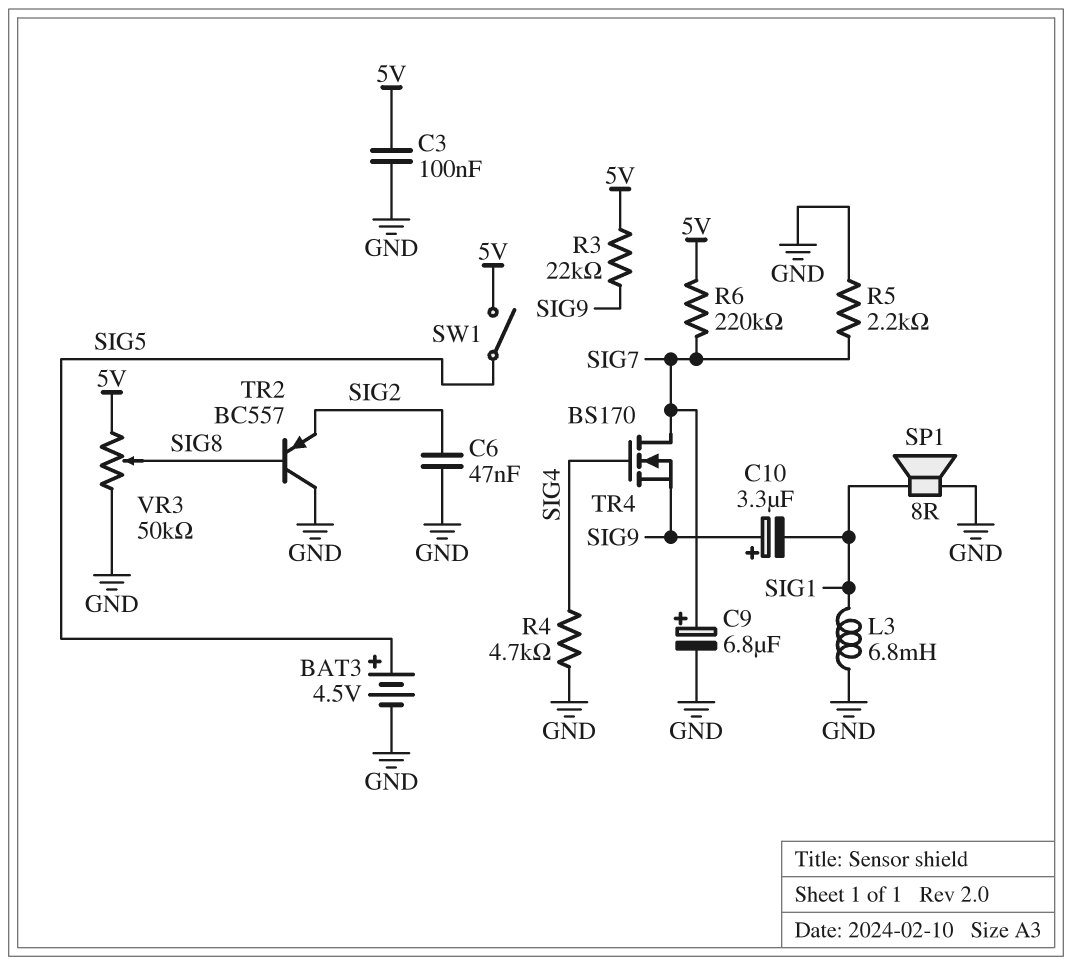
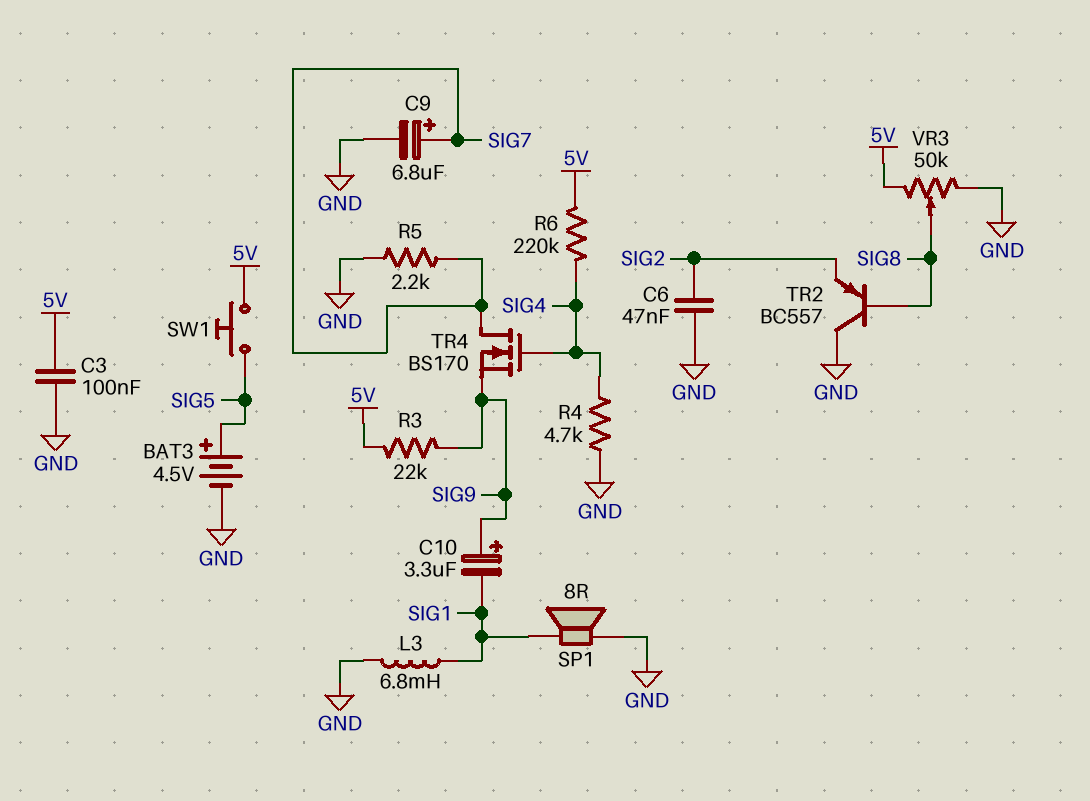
R6: 220k (5V, SIG7) -> 220k (5V, SIG4)
SW1: switch (5V, SIG5) -> button (5V, SIG5)

